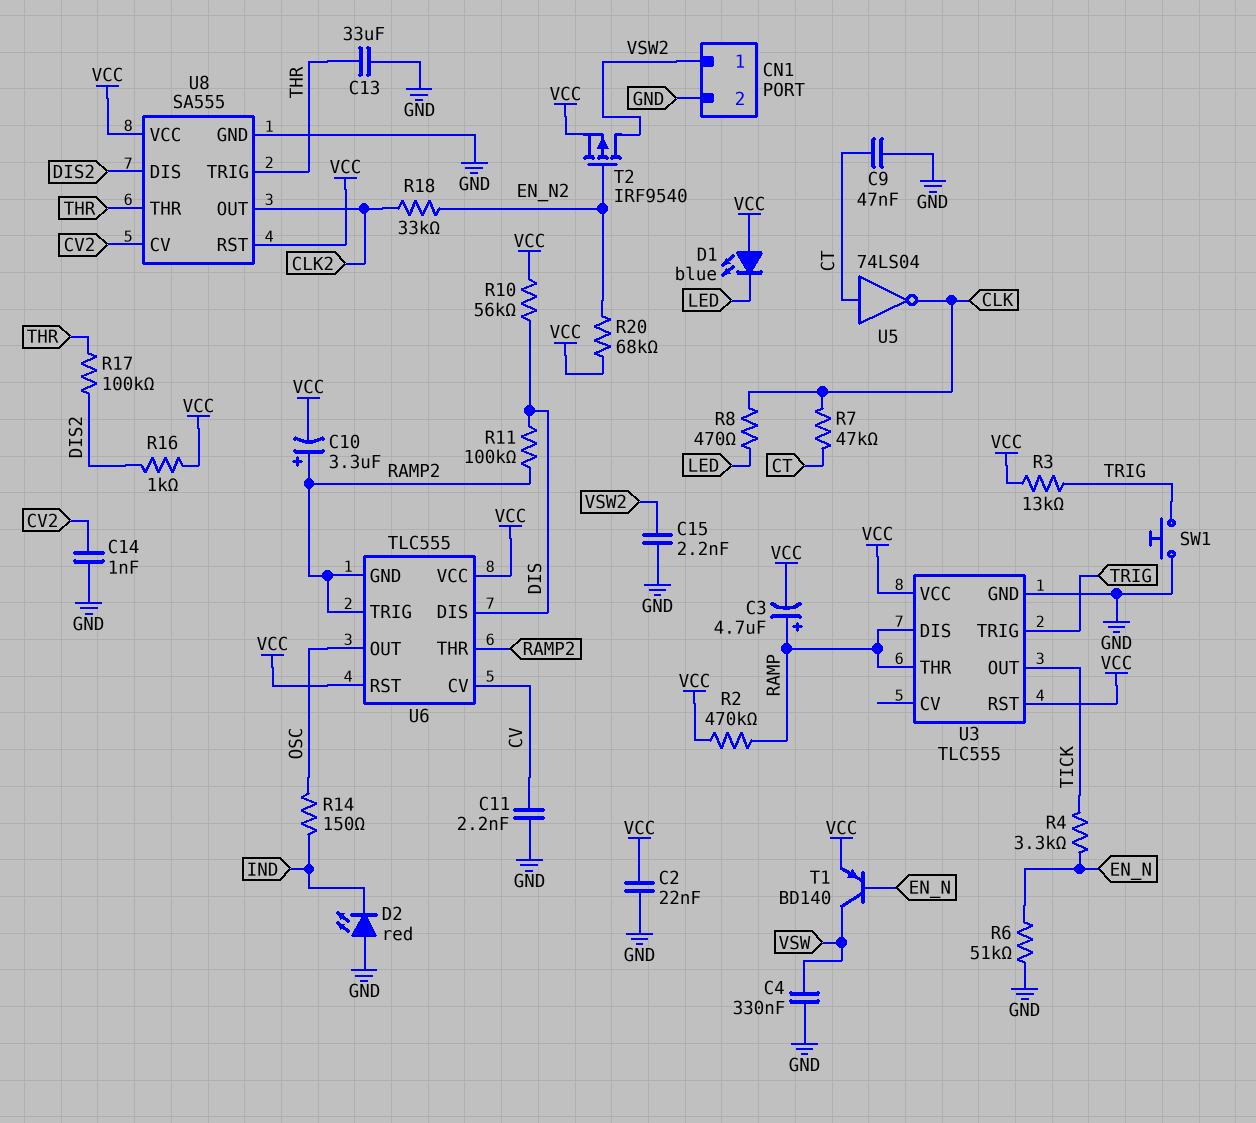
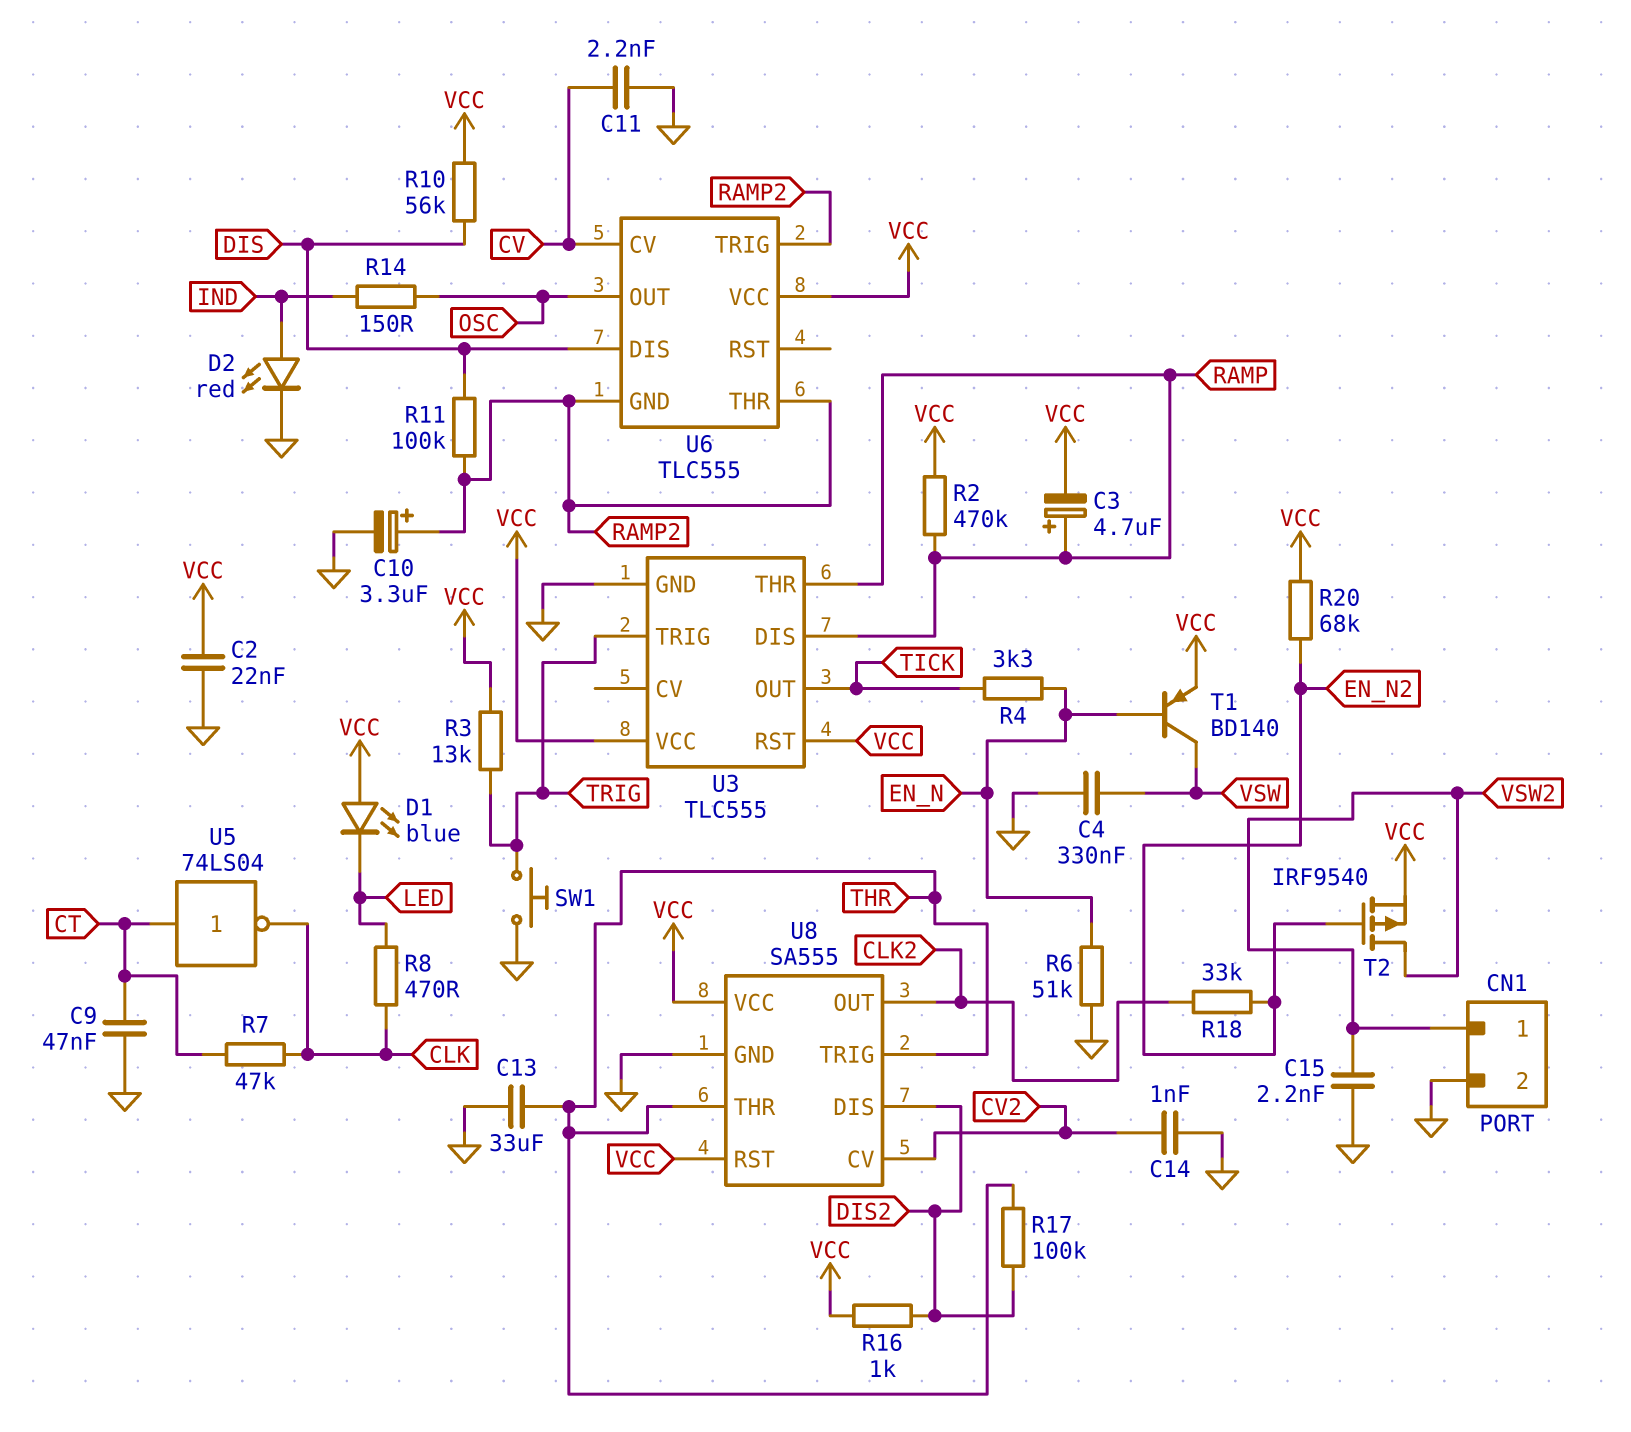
C10: 3.3uF (plus RAMP2, minus VCC) -> 3.3uF (plus RAMP2, minus GND)
D2: LED red (A GND, K IND) -> LED red (A IND, K GND)
U6 pin RST: VCC -> none

